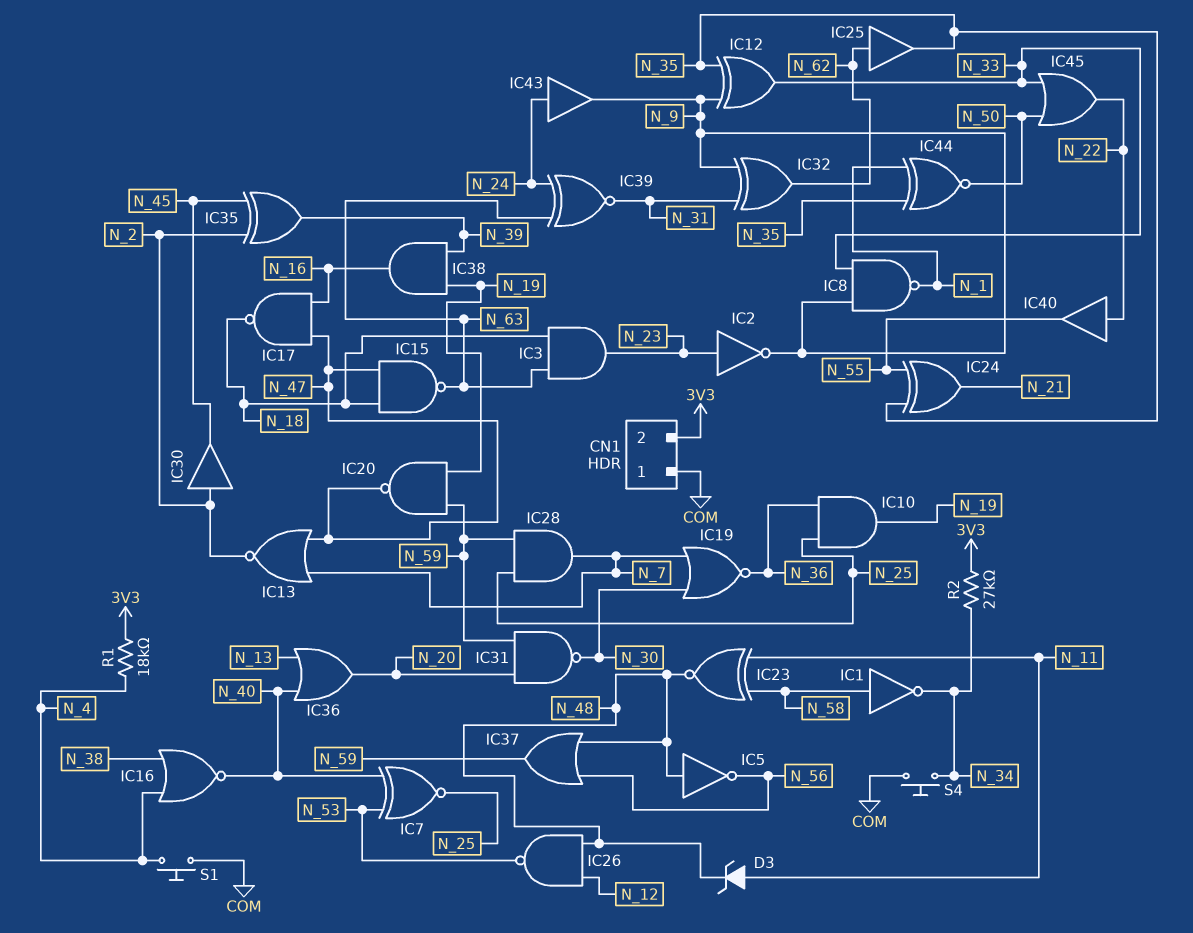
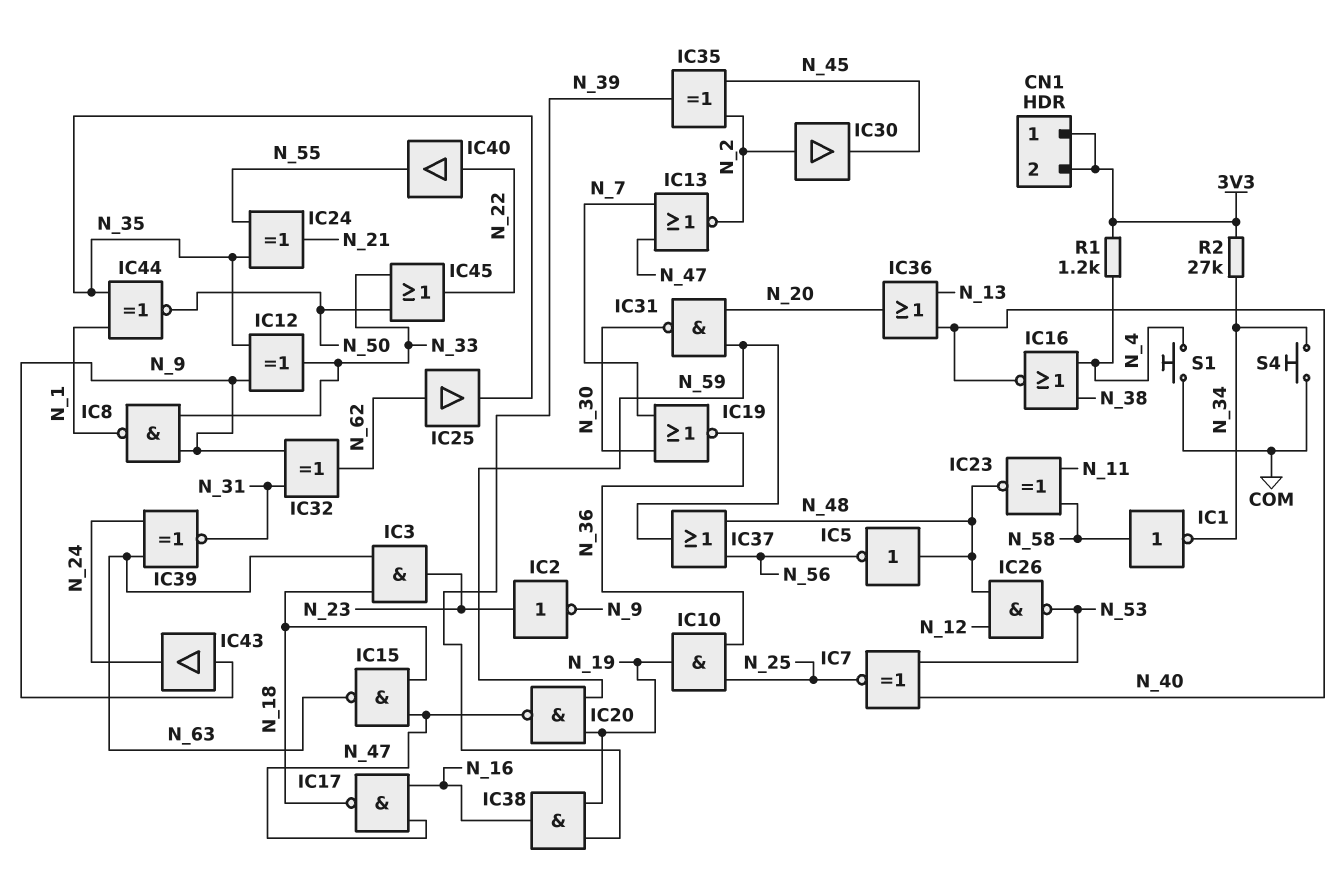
CN1 pin 1: COM -> 3V3
D3: zener (A N_11, K N_48) -> none
IC28: AND (in N_25, in N_59, out N_7) -> none
IC43: buffer (in N_24, out N_9) -> buffer (in N_9, out N_24)
R1: 18k (3V3, N_4) -> 1.2k (3V3, N_4)

